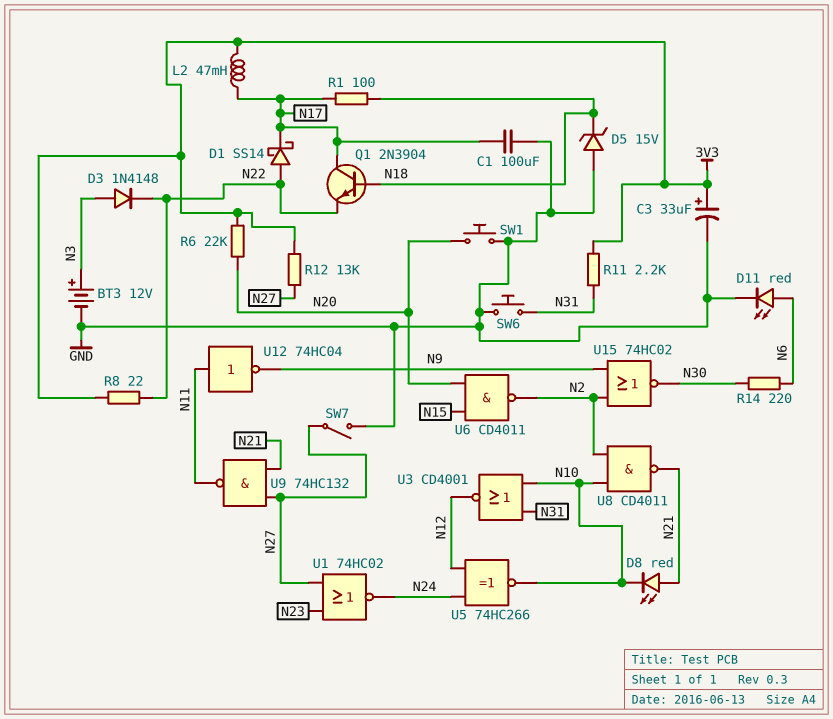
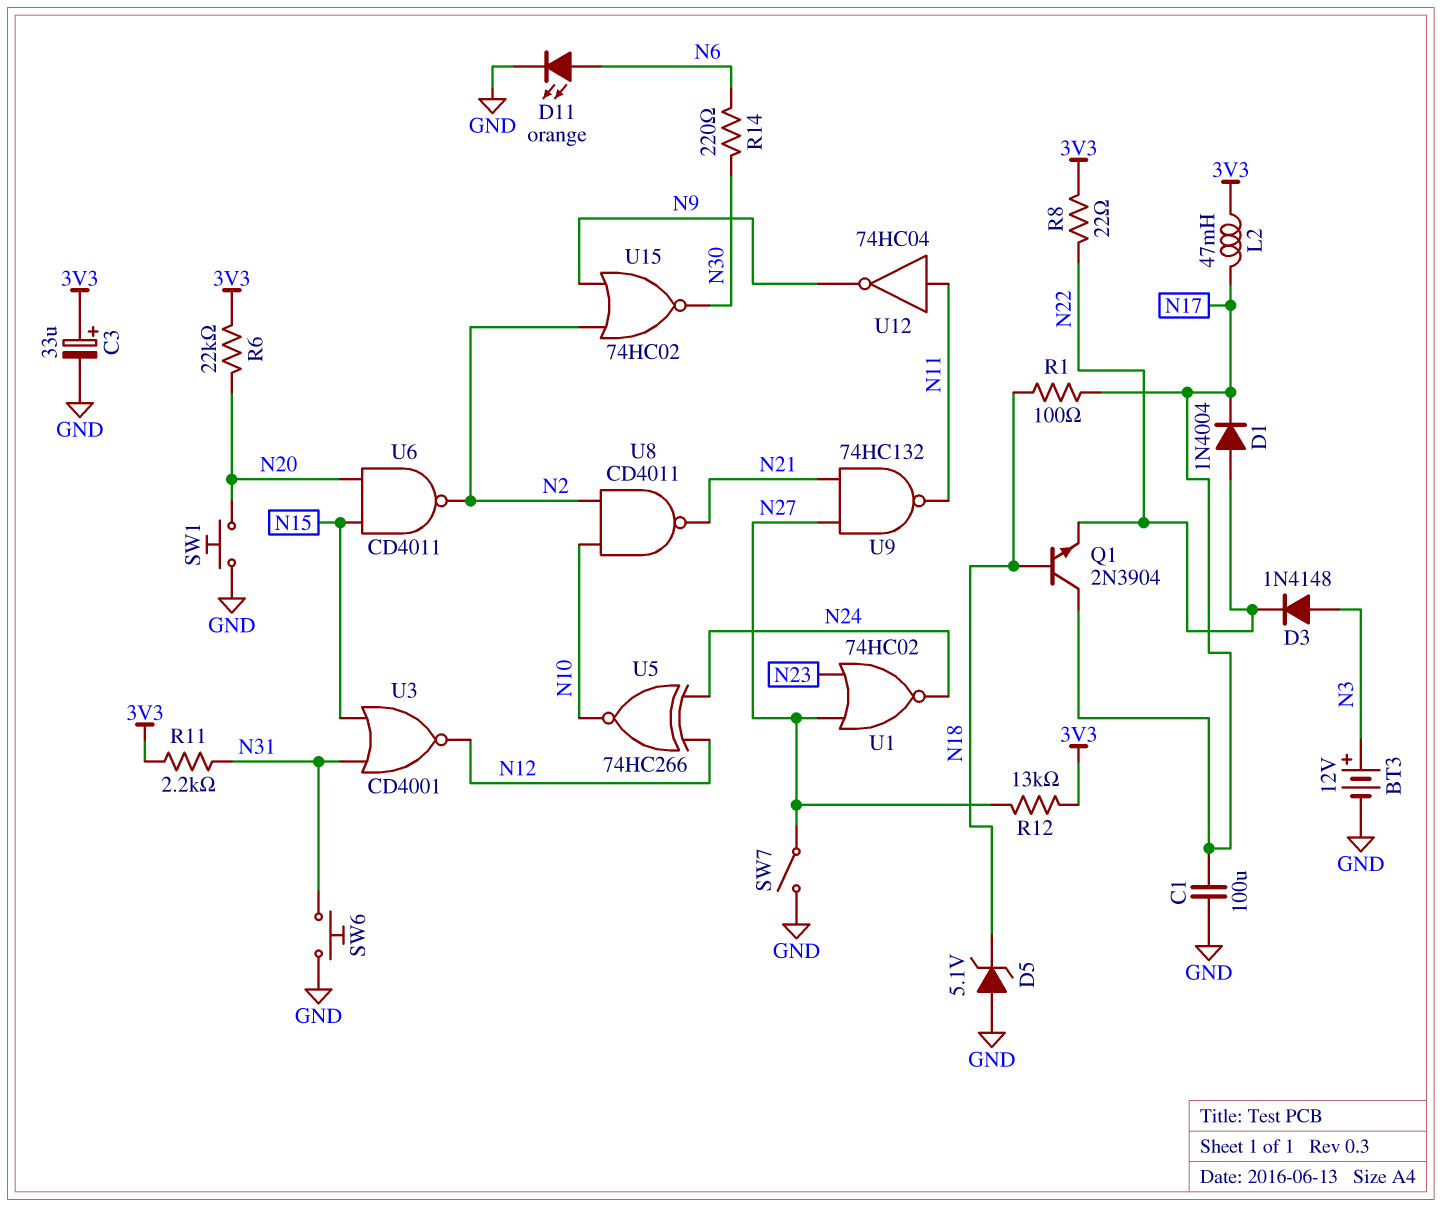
D1: schottky SS14 (A N22, K N17) -> diode 1N4004 (A N22, K N17)
D5: zener 15V (A GND, K N18) -> zener 5.1V (A GND, K N18)
D8: LED red (A N21, K N10) -> none
D11: LED red (A N6, K GND) -> LED orange (A N6, K GND)
U3: NOR CD4001 (in N10, in N31, out N12) -> NOR CD4001 (in N15, in N31, out N12)

